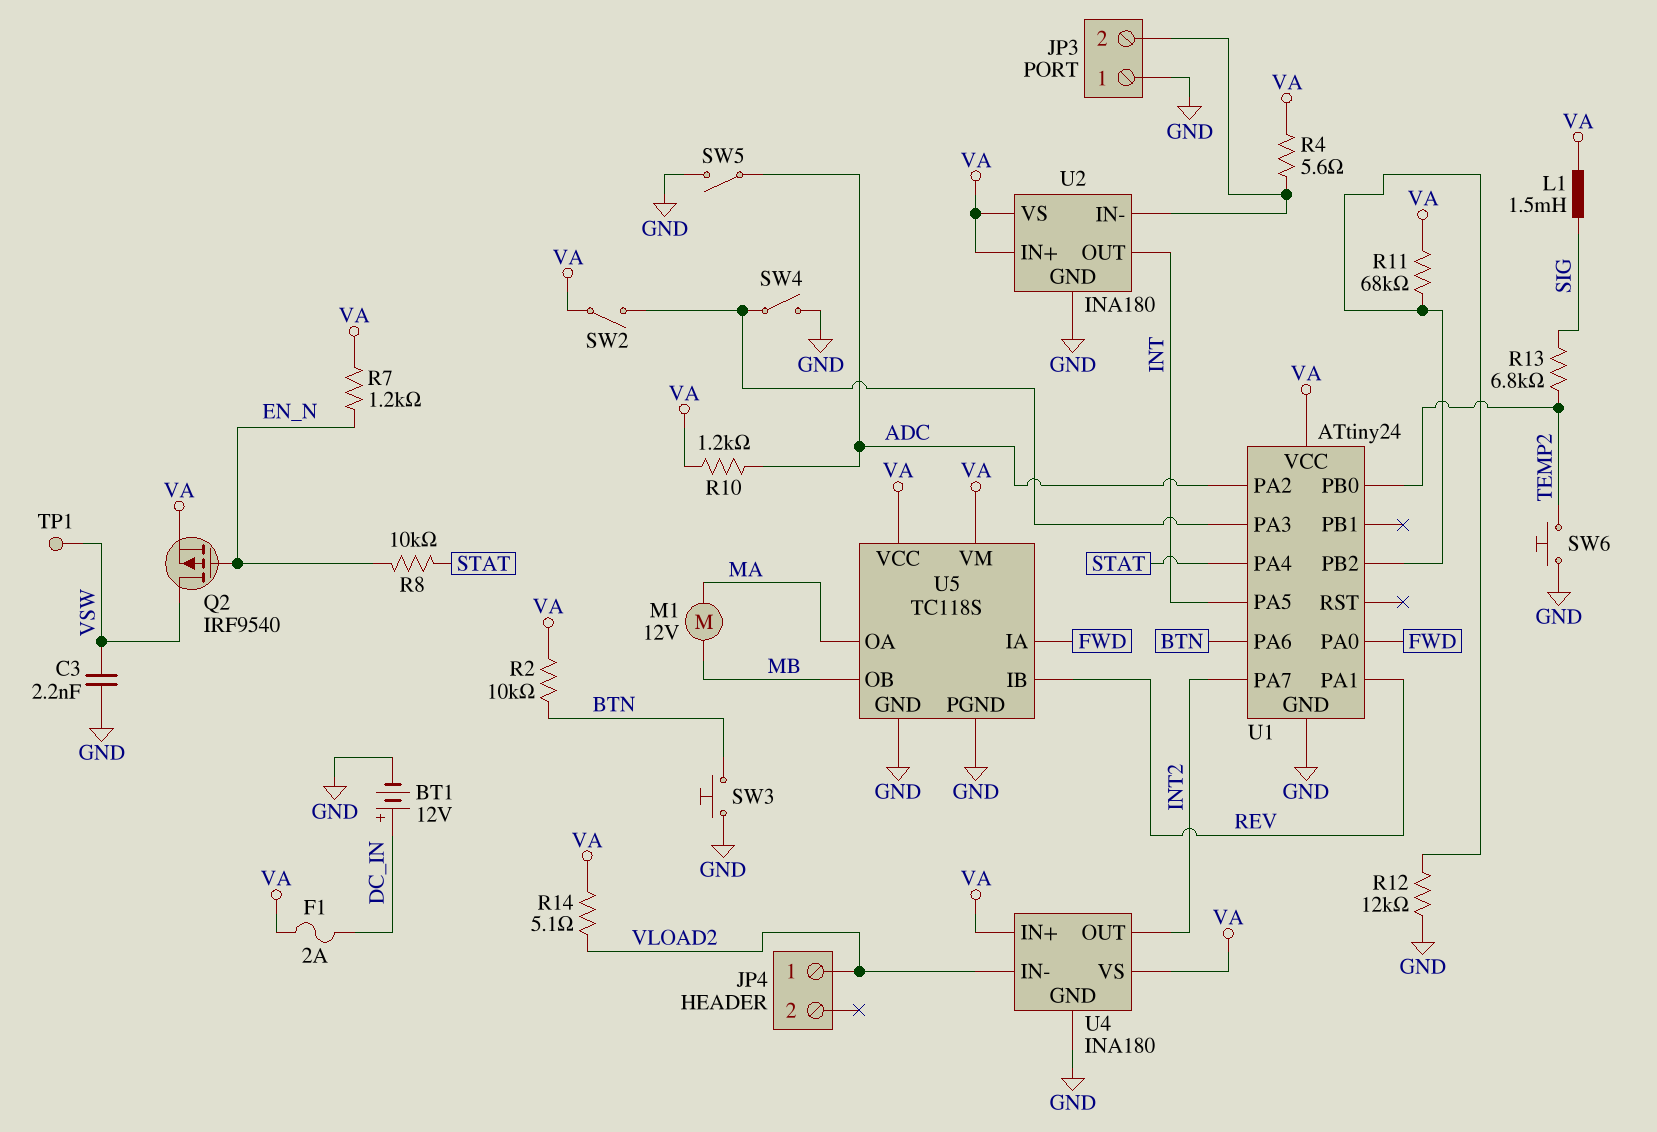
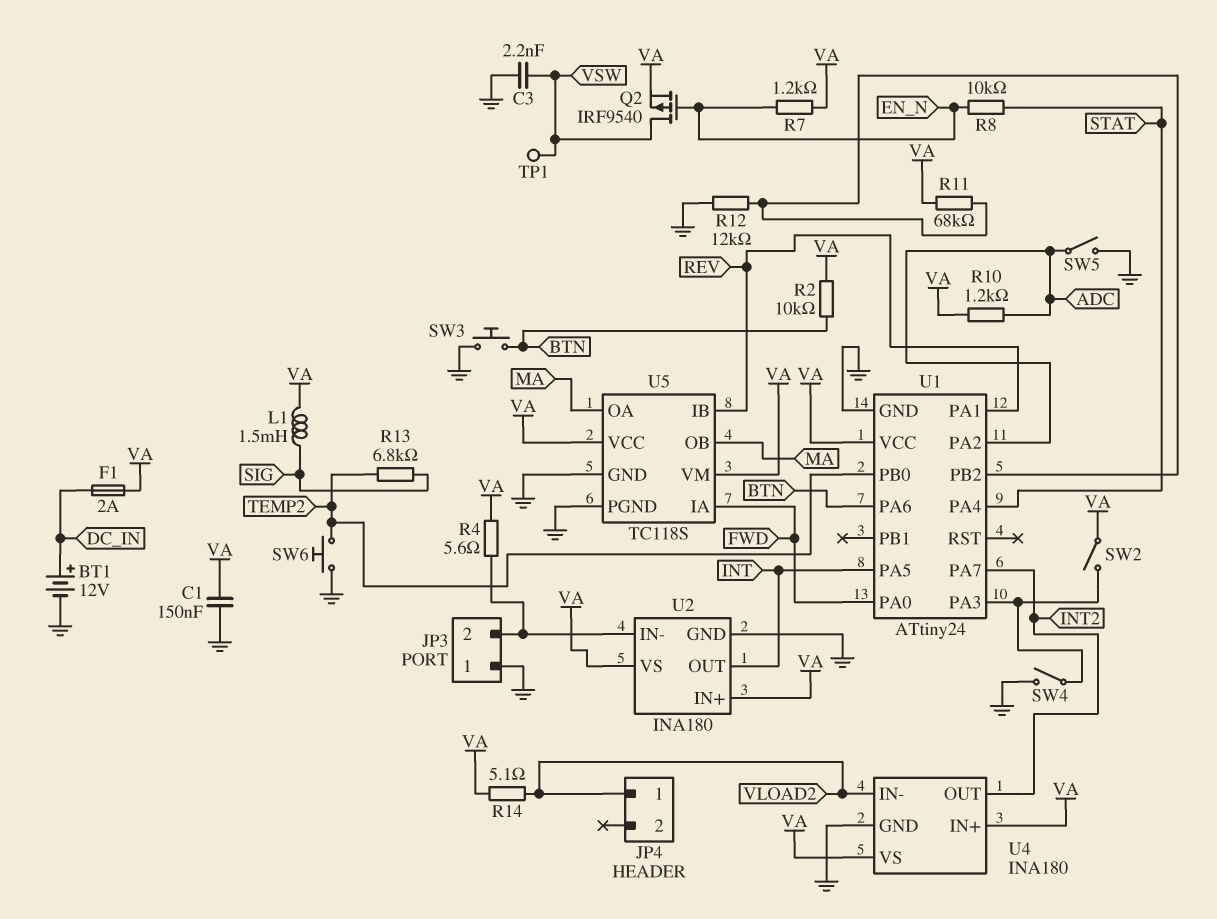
C1: none -> 150nF (GND, VA)
M1: motor 12V (MA, MB) -> none
U5 pin OB: MB -> MA

